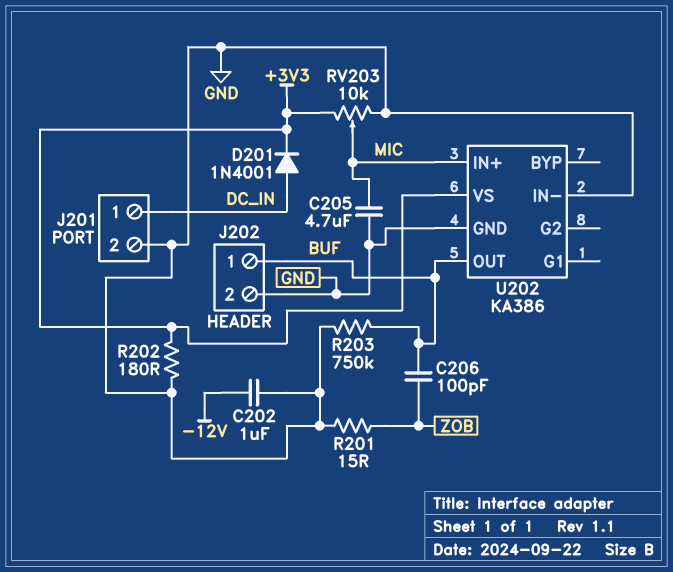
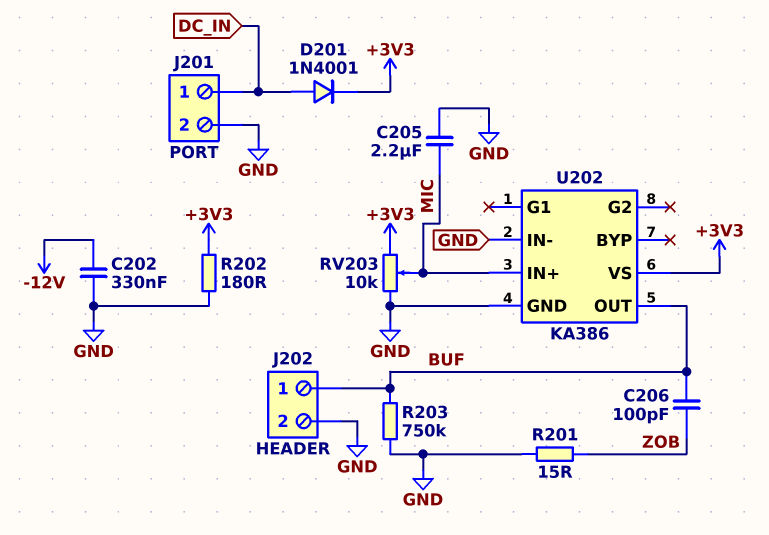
C202: 1uF (-12V, GND) -> 330nF (-12V, GND)
C205: 4.7uF (GND, MIC) -> 2.2uF (GND, MIC)

